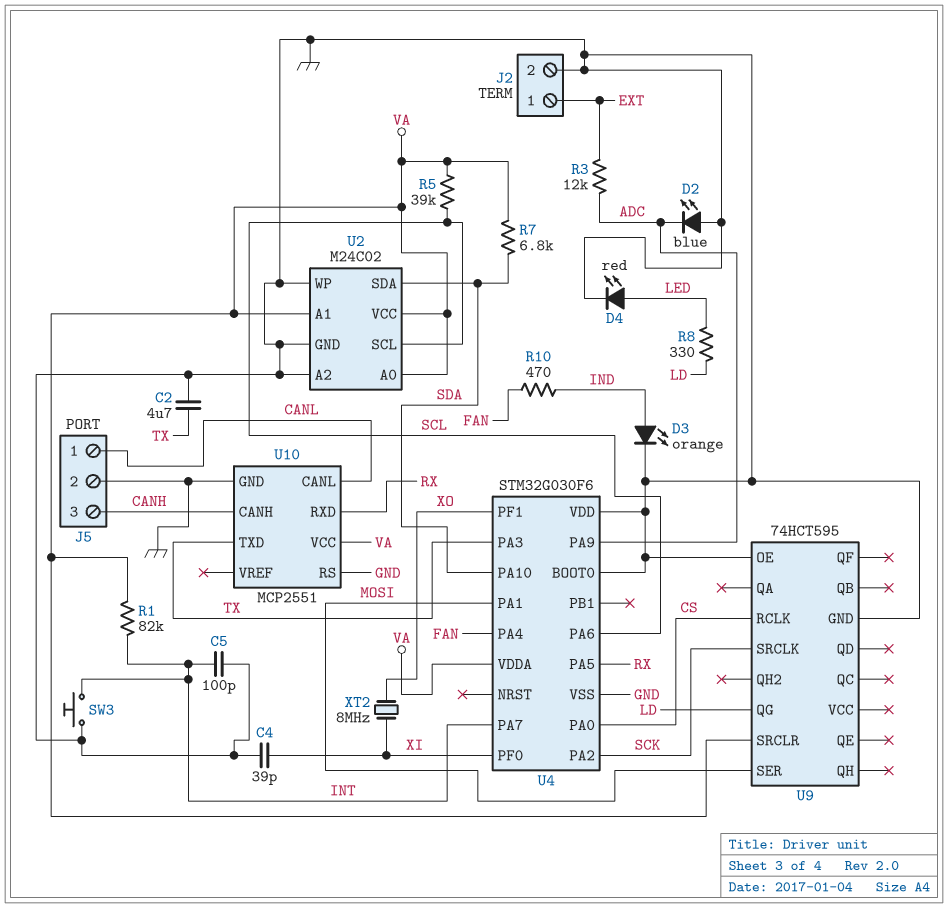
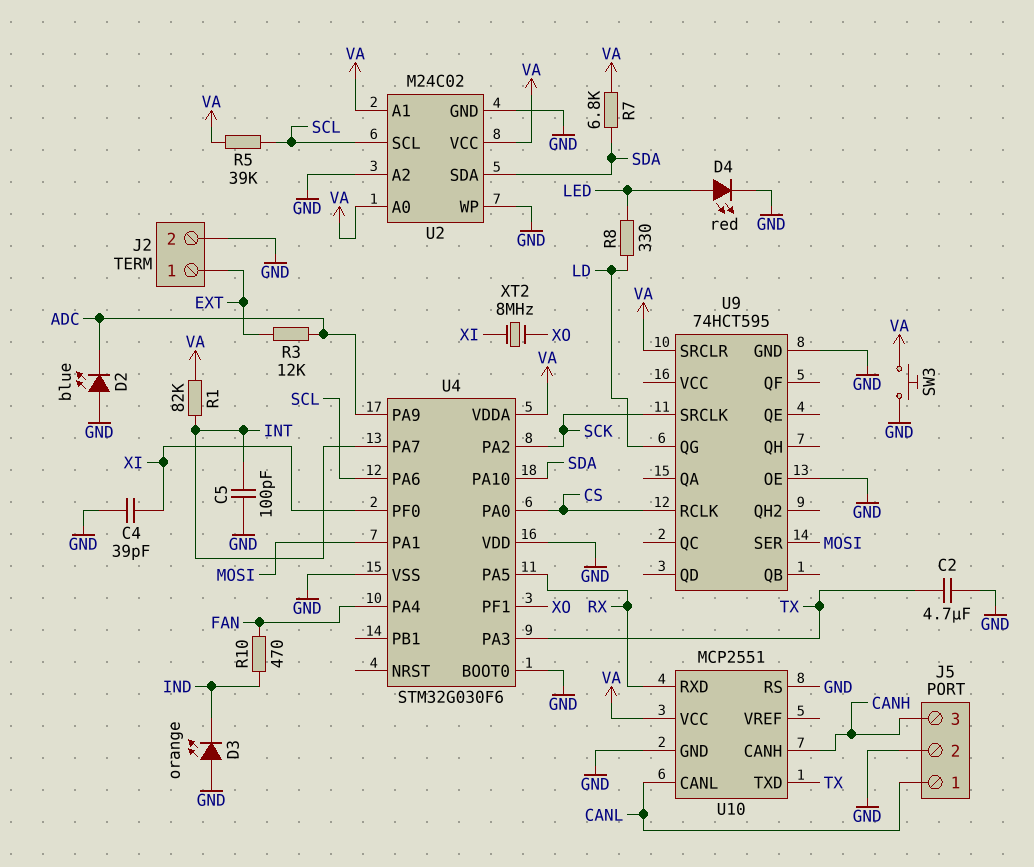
D3: LED orange (A IND, K GND) -> LED orange (A GND, K IND)
SW3: button (GND, INT) -> button (GND, VA)

